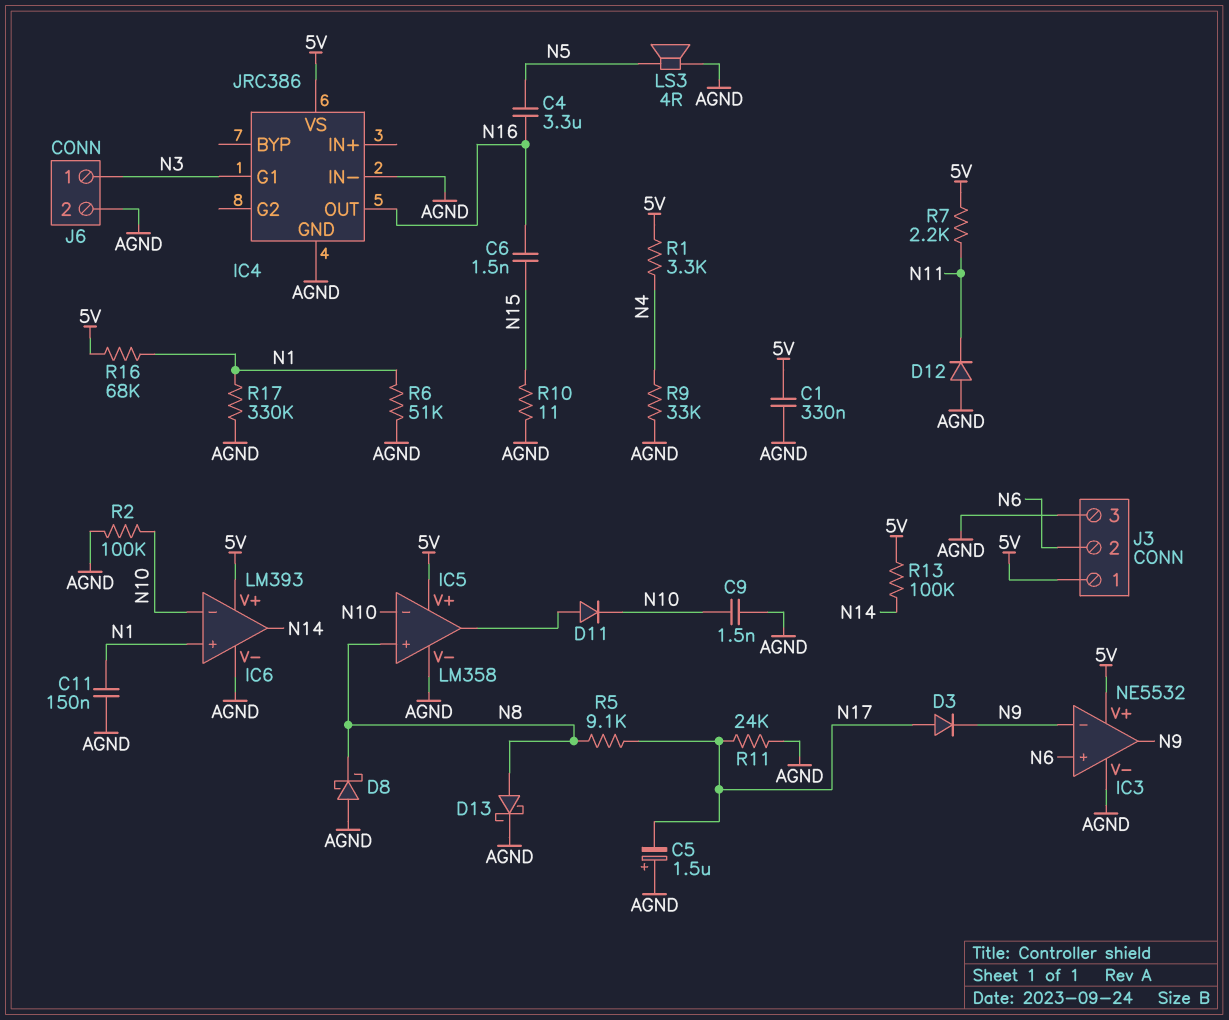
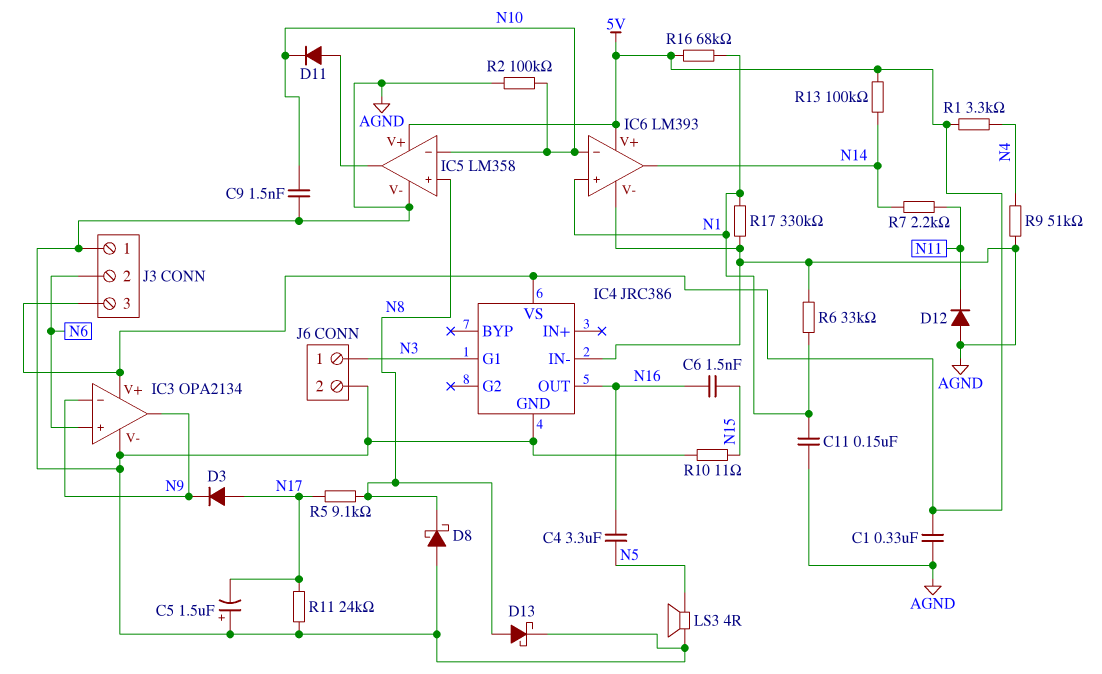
IC3: NE5532 -> OPA2134
J3 pin 1: 5V -> AGND
J3 pin 3: AGND -> 5V
R6: 51k (AGND, N1) -> 33k (AGND, N1)
R7: 2.2k (5V, N11) -> 2.2k (N11, N14)
R9: 33k (AGND, N4) -> 51k (AGND, N4)

